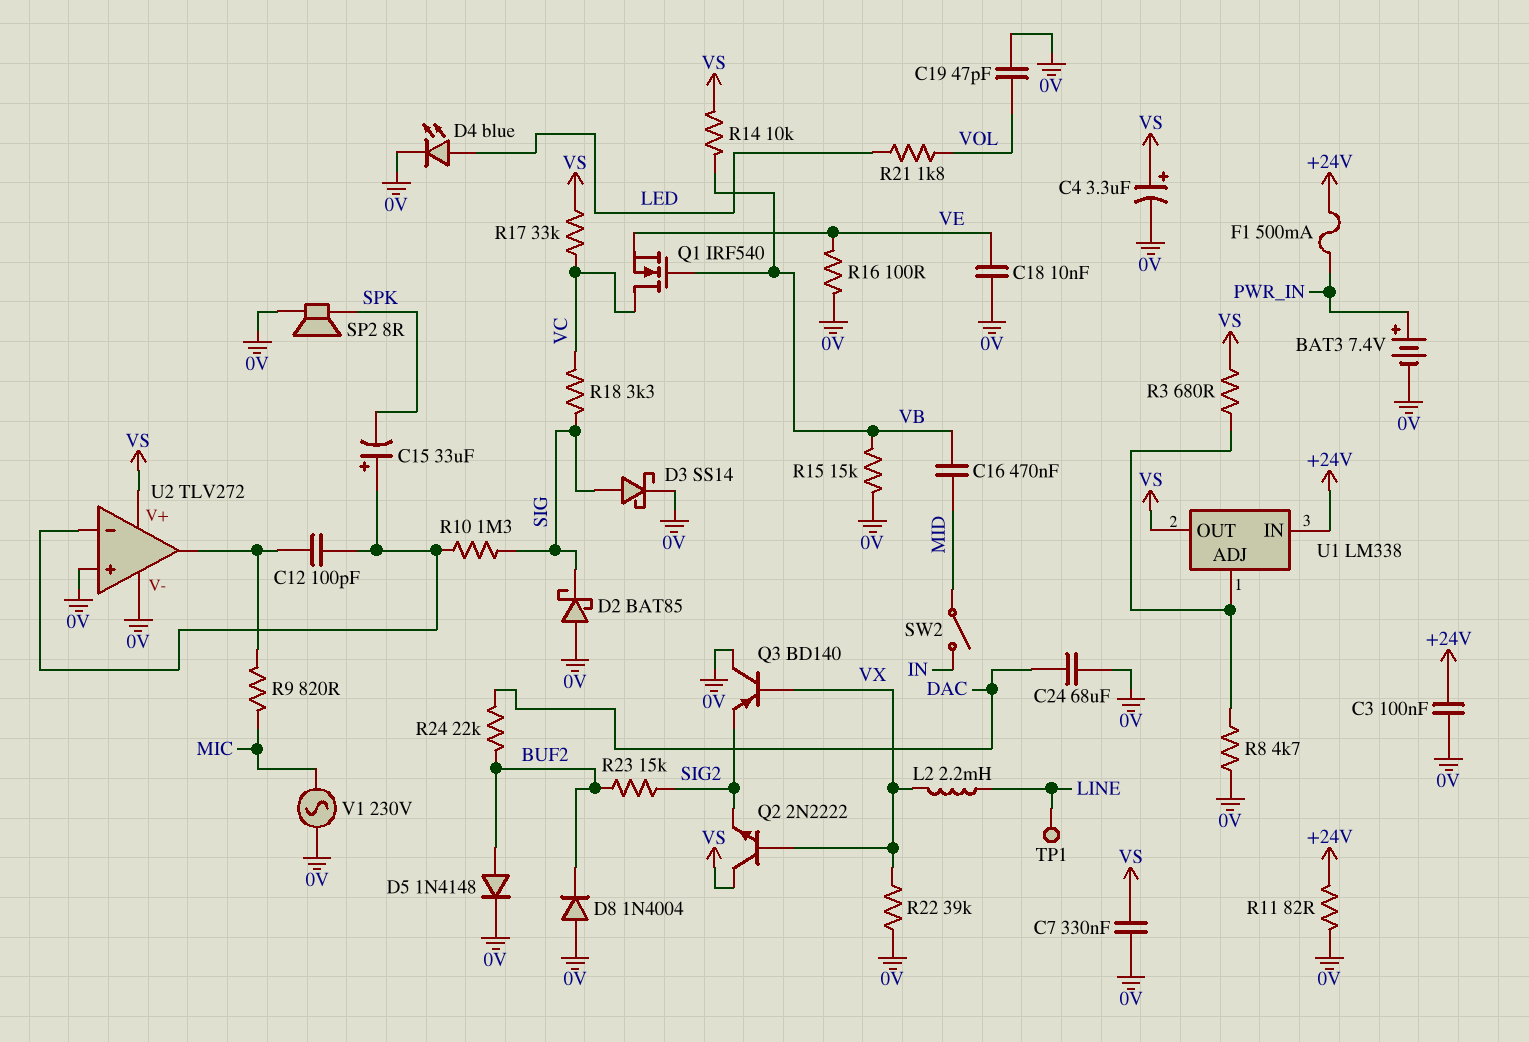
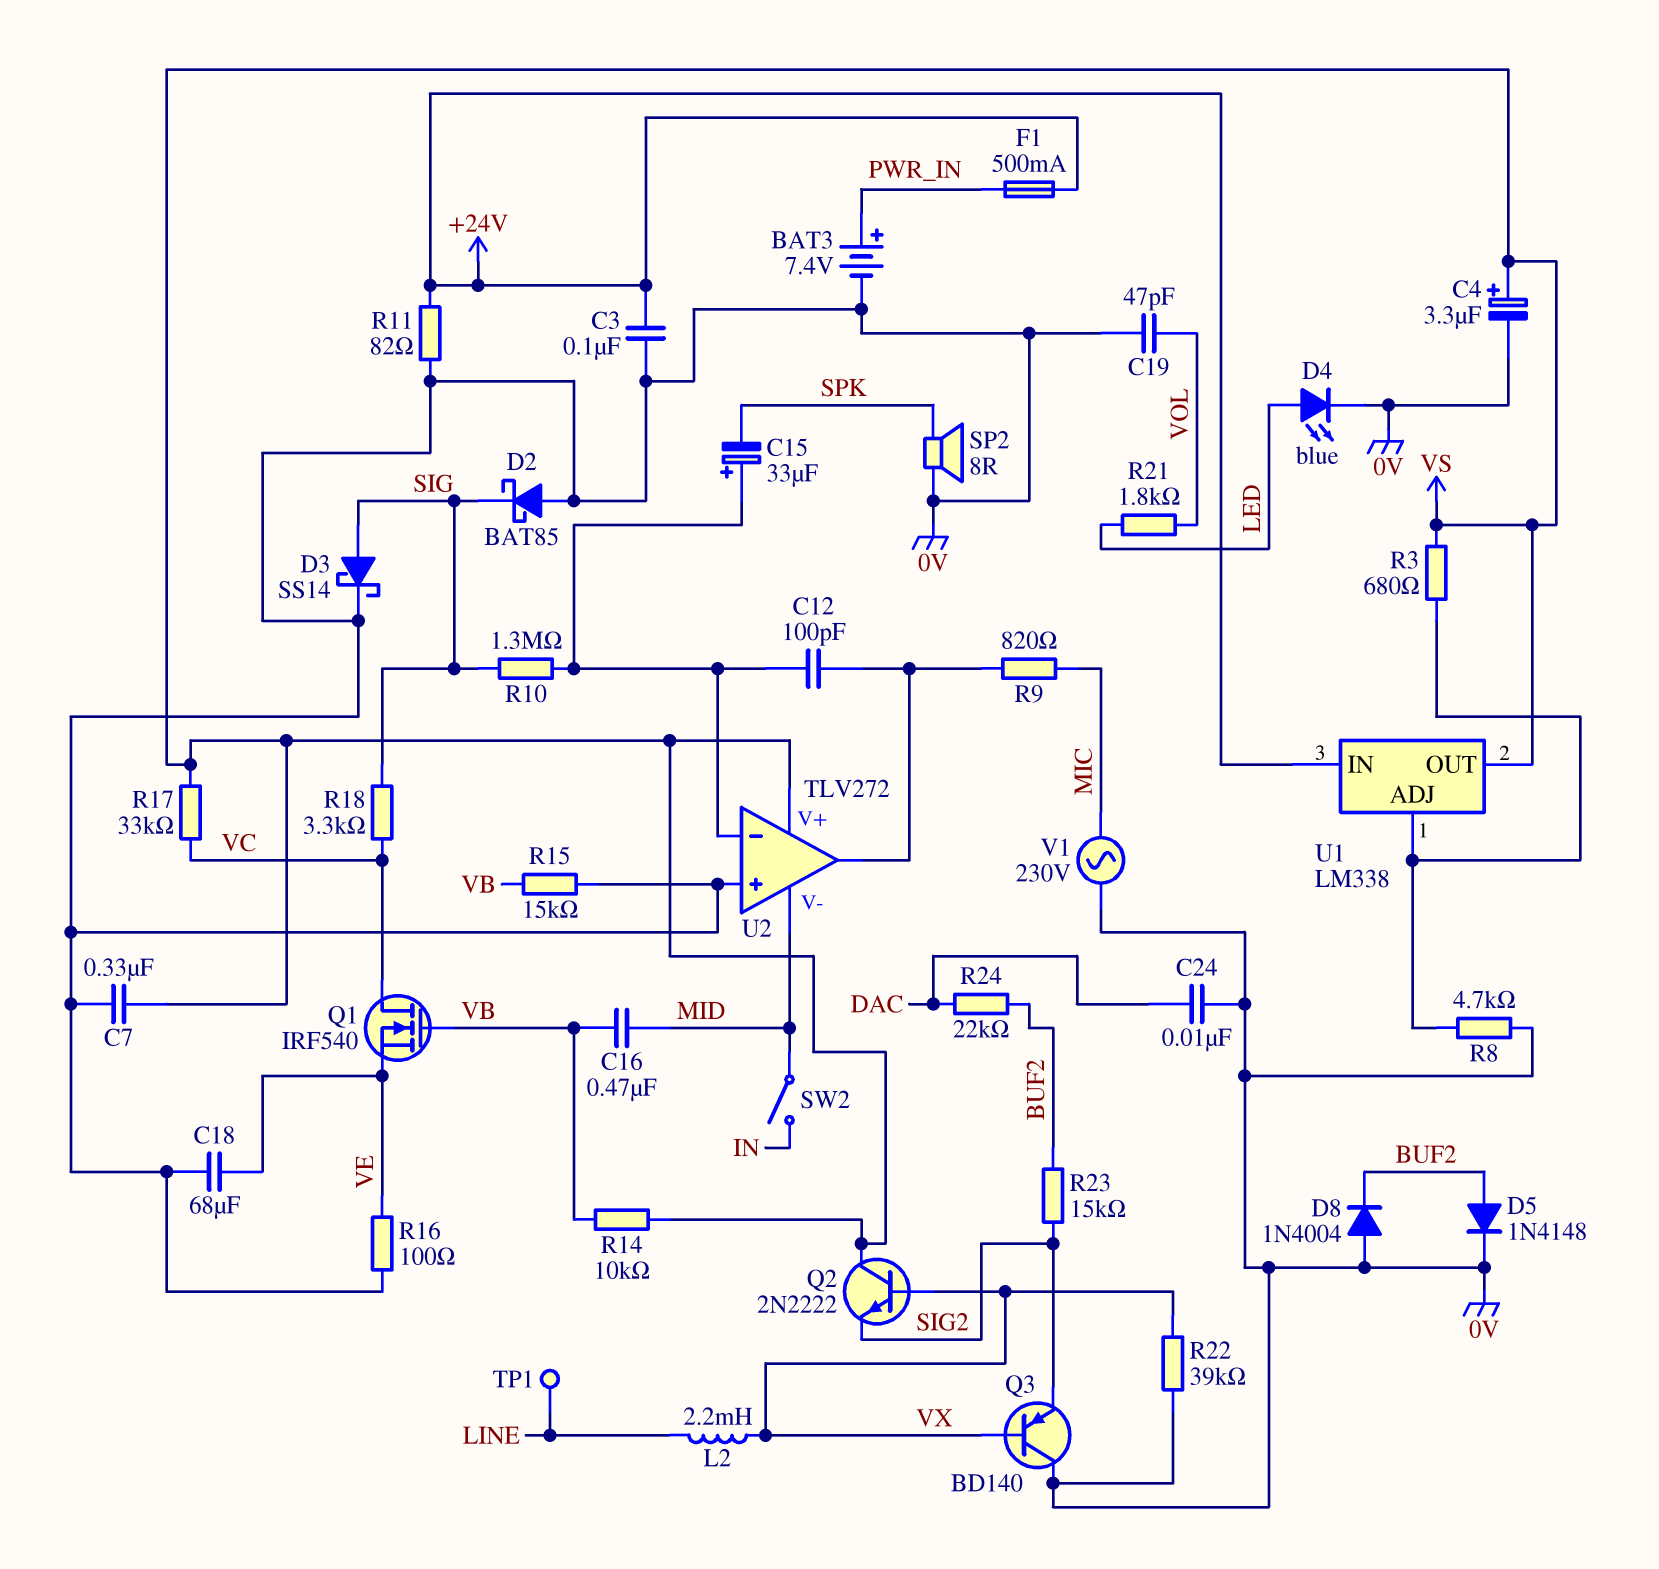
C18: 10nF (0V, VE) -> 68uF (0V, VE)
C24: 68uF (0V, DAC) -> 10nF (0V, DAC)
U2 pin V-: 0V -> MID

